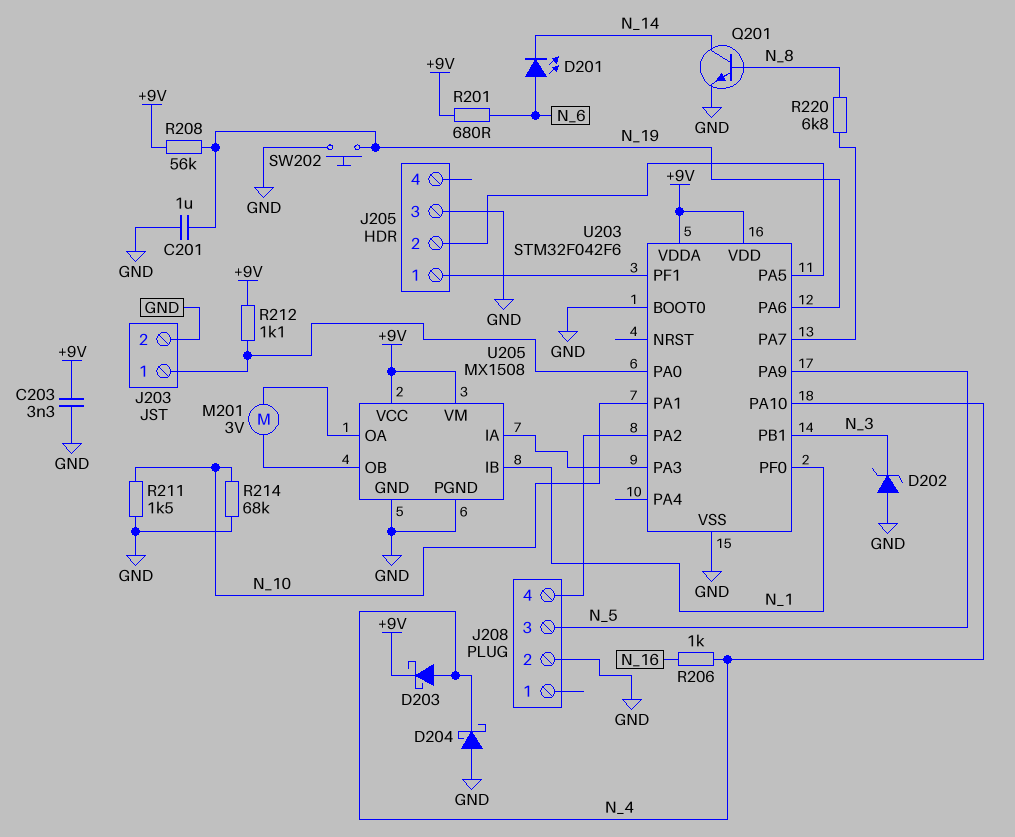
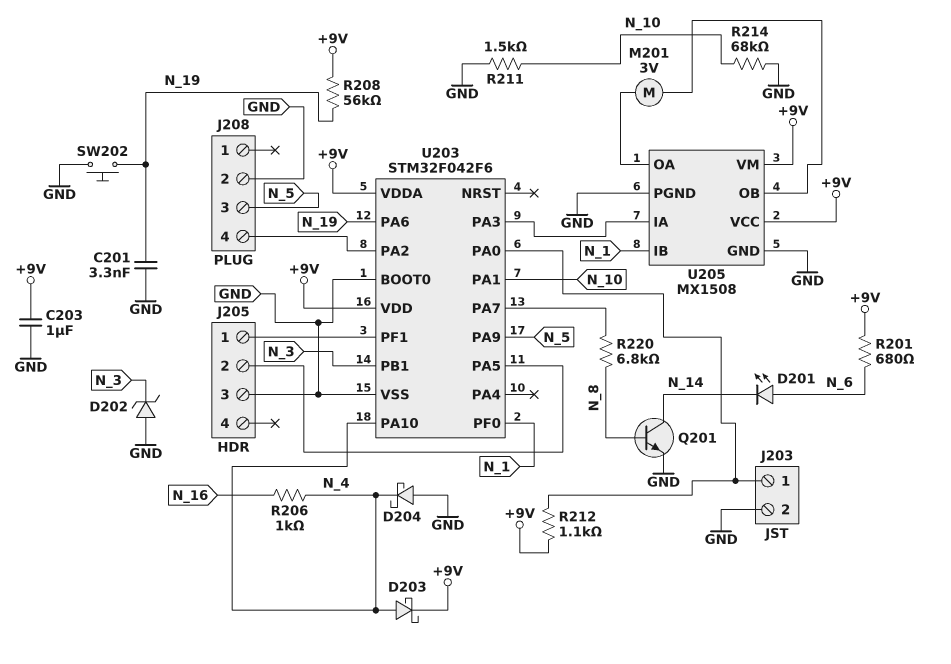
C201: 1uF (GND, N_19) -> 3.3nF (GND, N_19)
C203: 3.3nF (+9V, GND) -> 1uF (+9V, GND)

